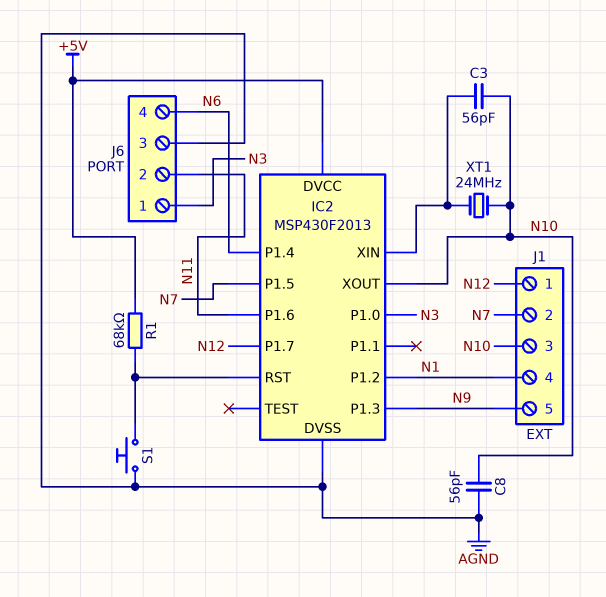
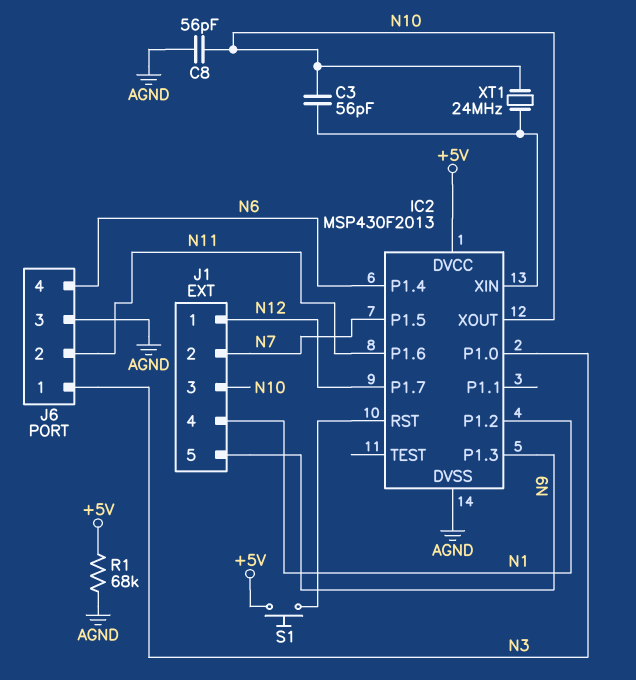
R1: 68k (+5V, IC2/RST) -> 68k (+5V, AGND)
S1: button (AGND, IC2/RST) -> button (+5V, IC2/RST)

